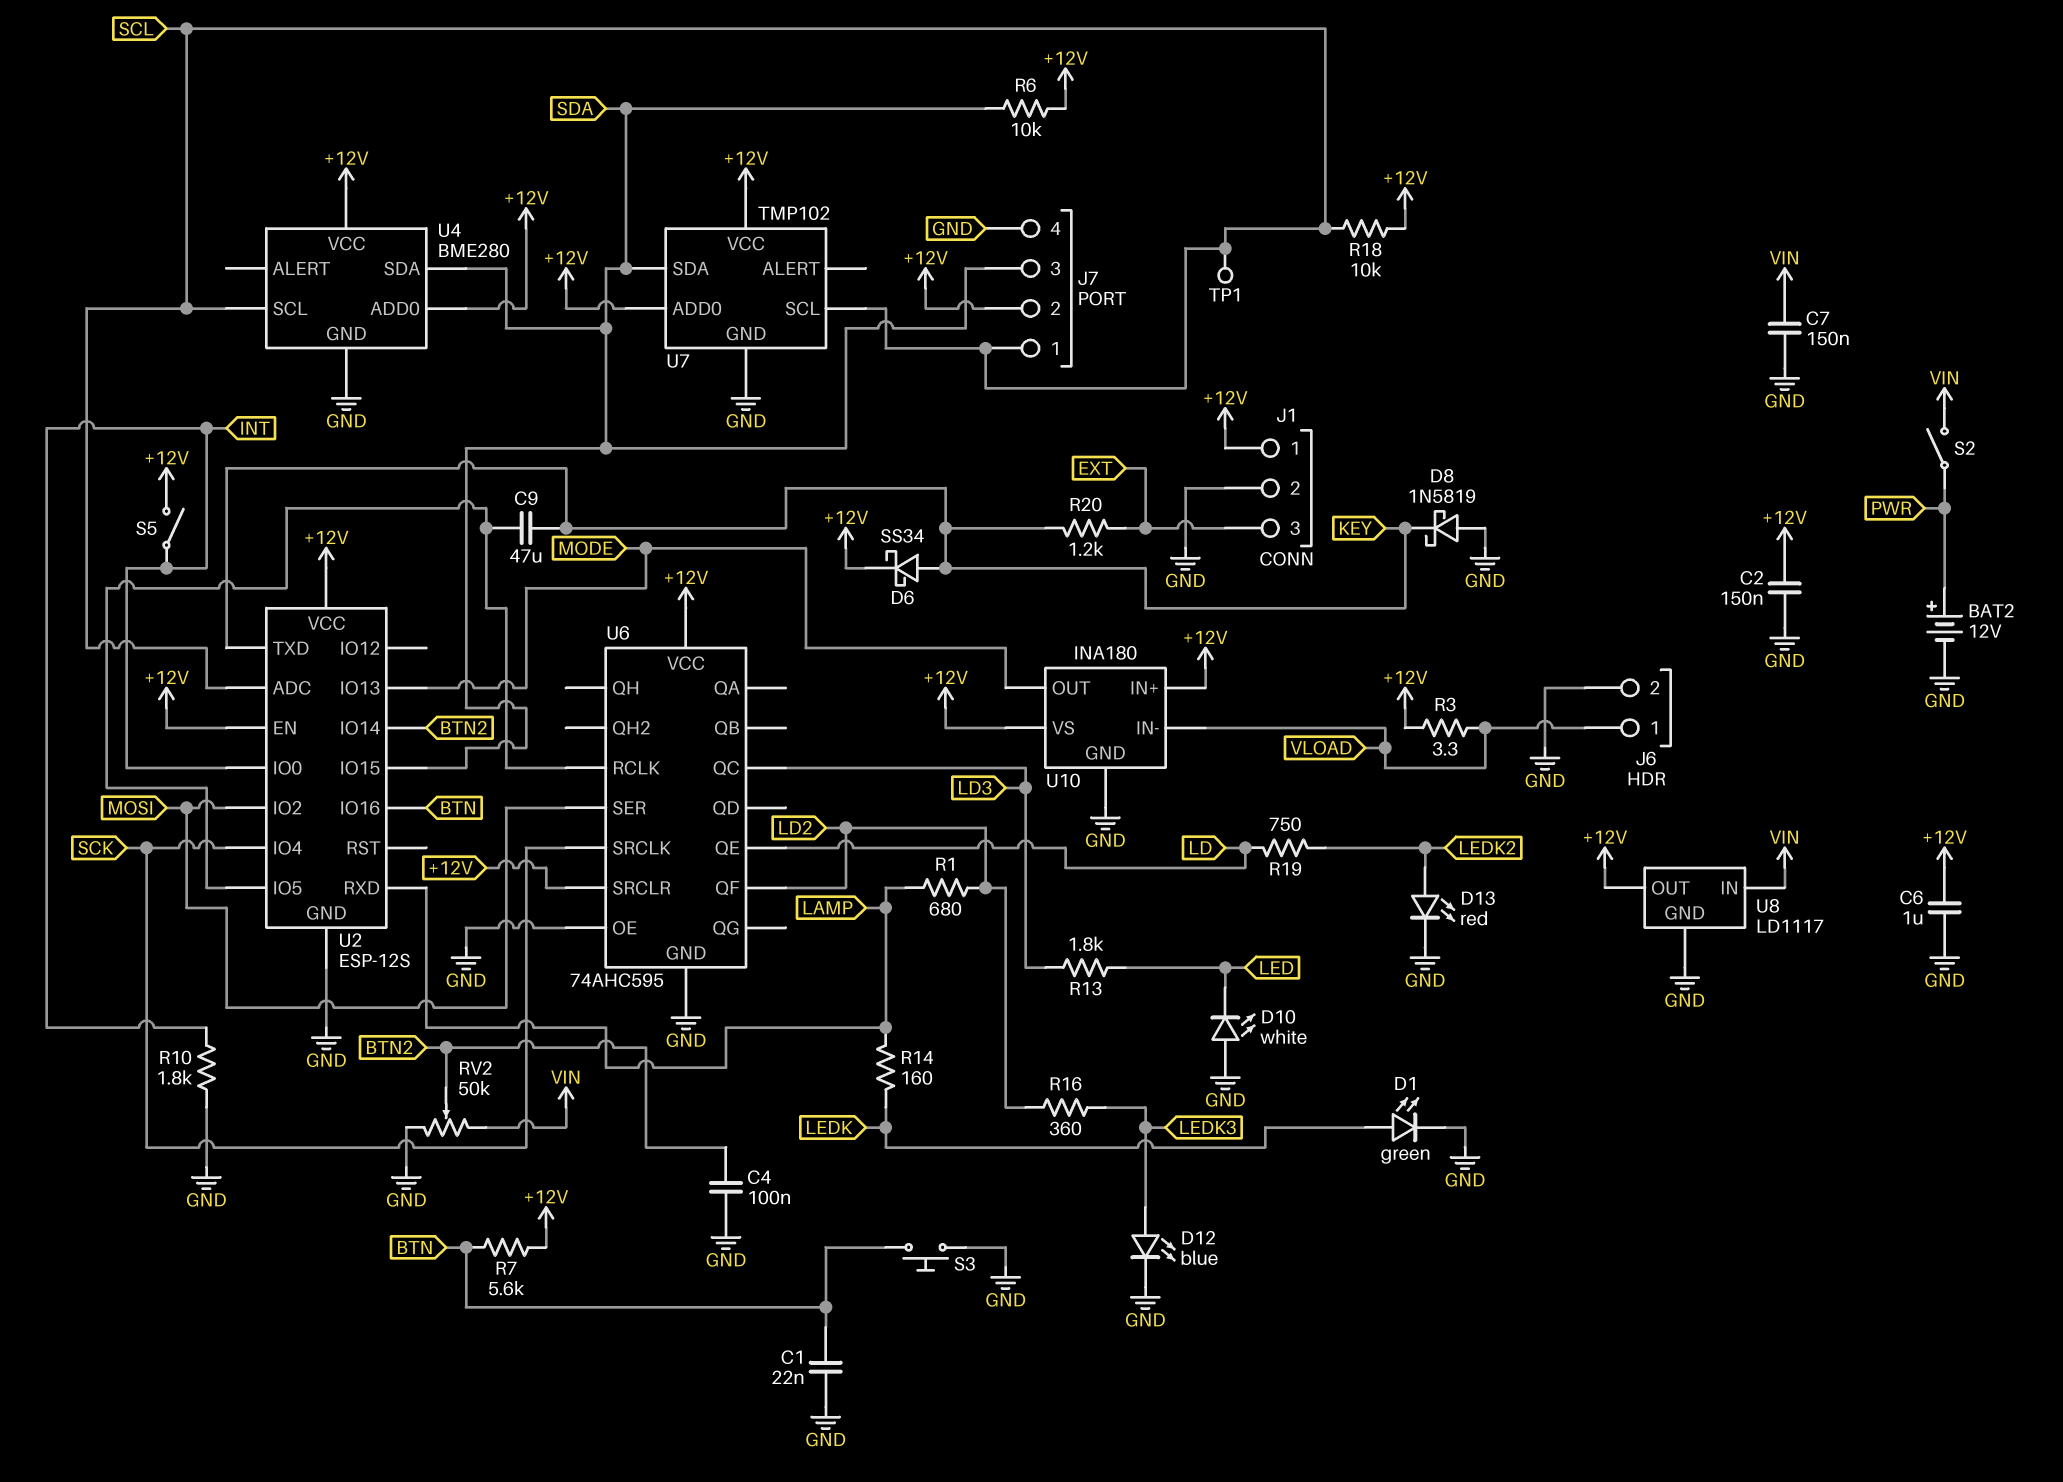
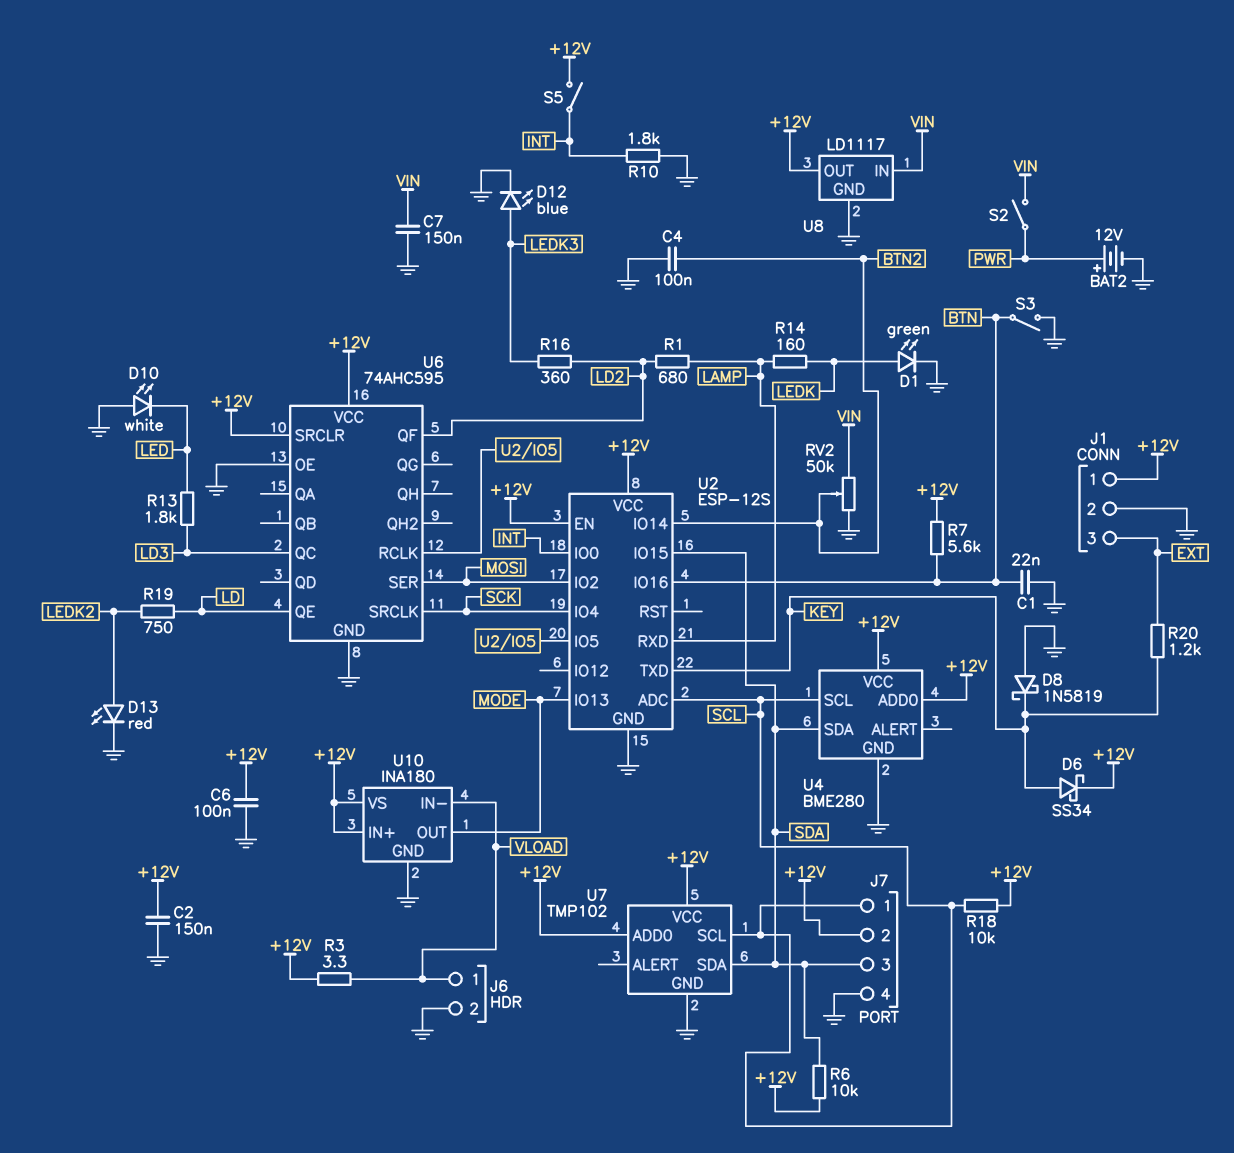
C6: 1uF (+12V, GND) -> 100nF (+12V, GND)
C9: 47uF (KEY, U2/IO5) -> none
S3: button (BTN, GND) -> switch (BTN, GND)
TP1: test point (SCL) -> none

